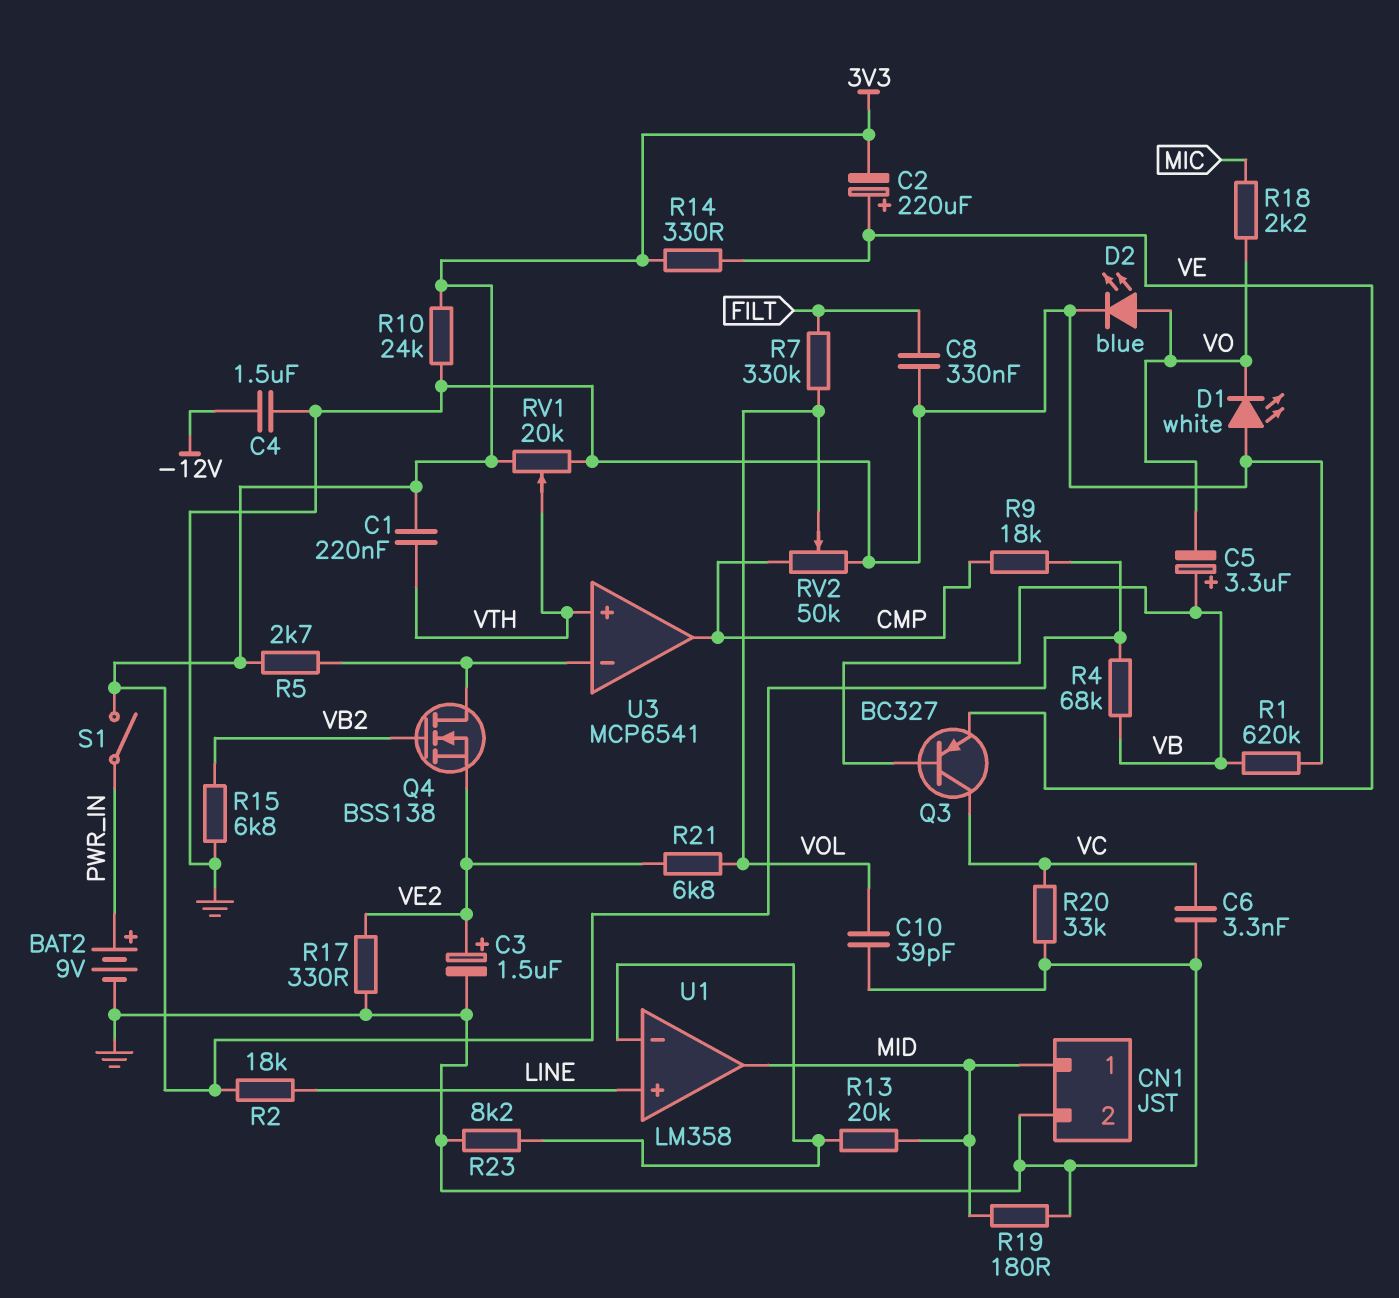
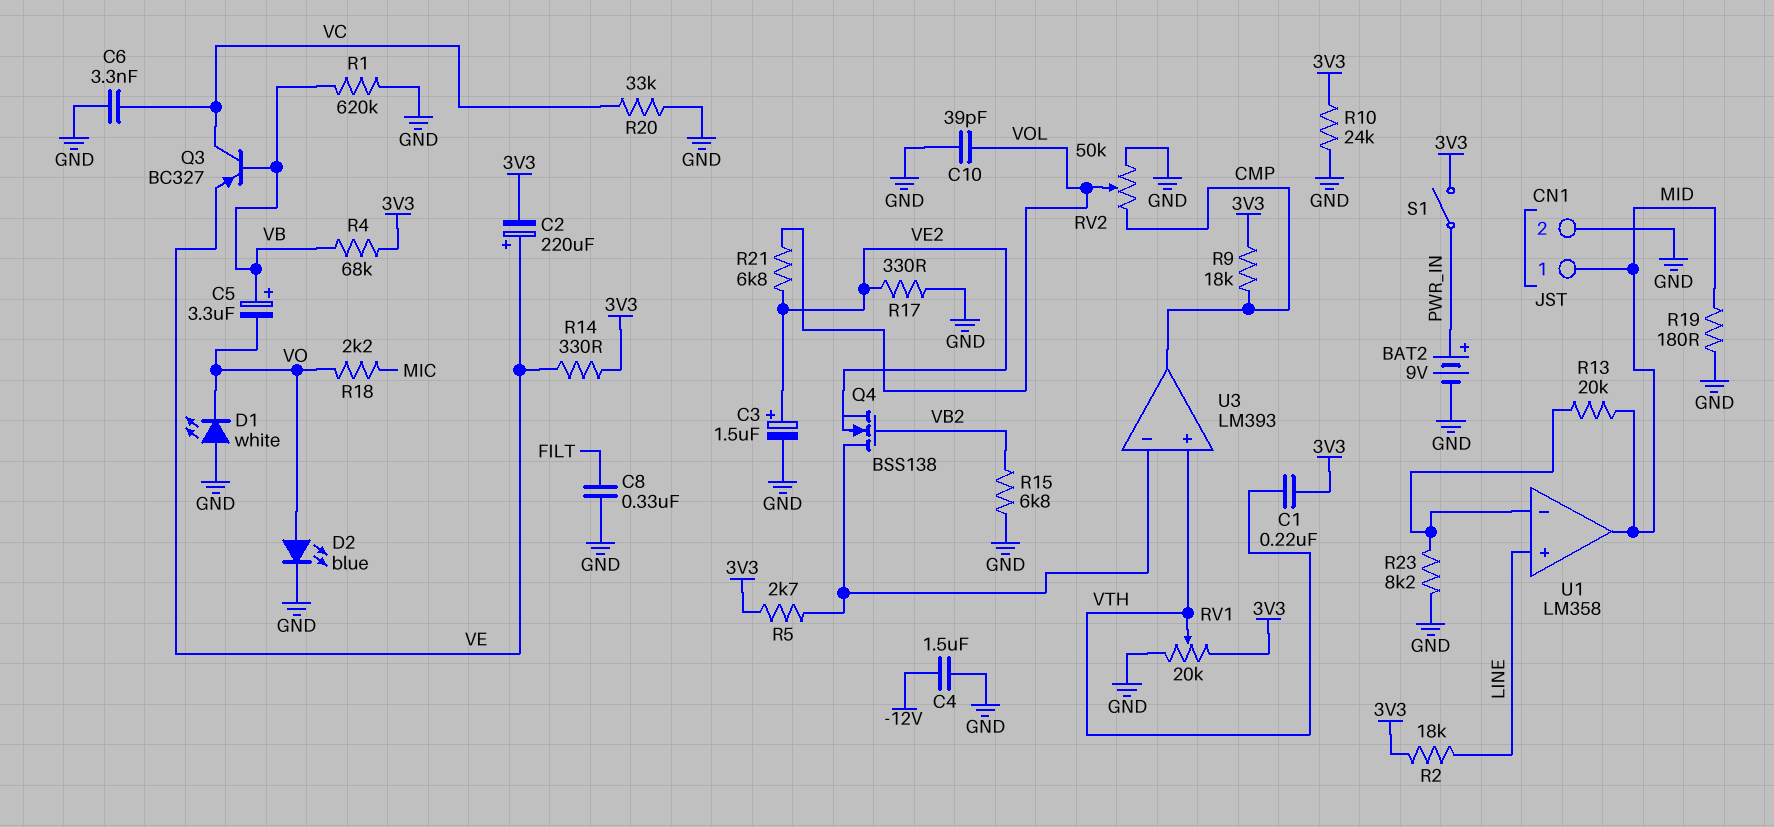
R7: 330k (FILT, VOL) -> none
U3: MCP6541 -> LM393

